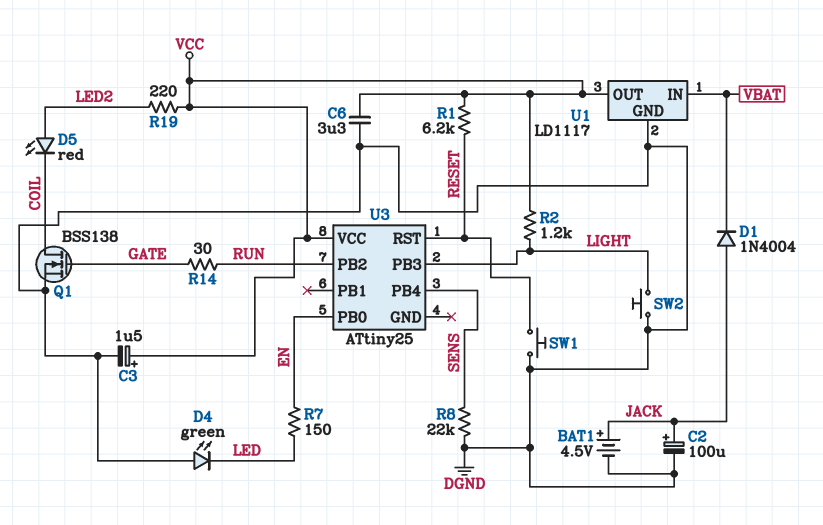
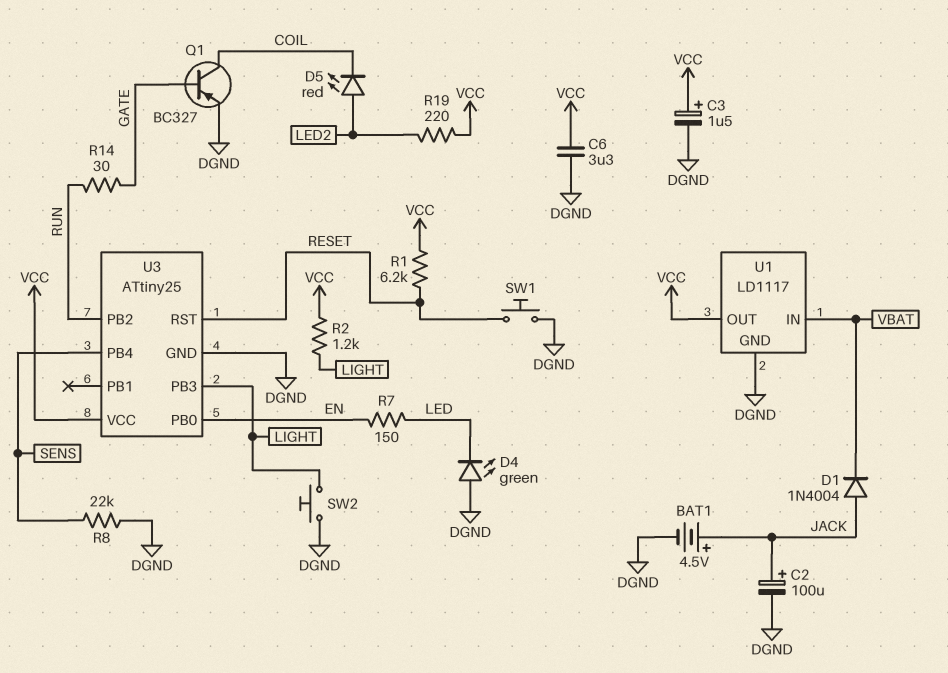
Q1: NMOS BSS138 (G GATE, D COIL, S DGND) -> PNP BC327 (B GATE, C COIL, E DGND)
U3 pin GND: none -> DGND

